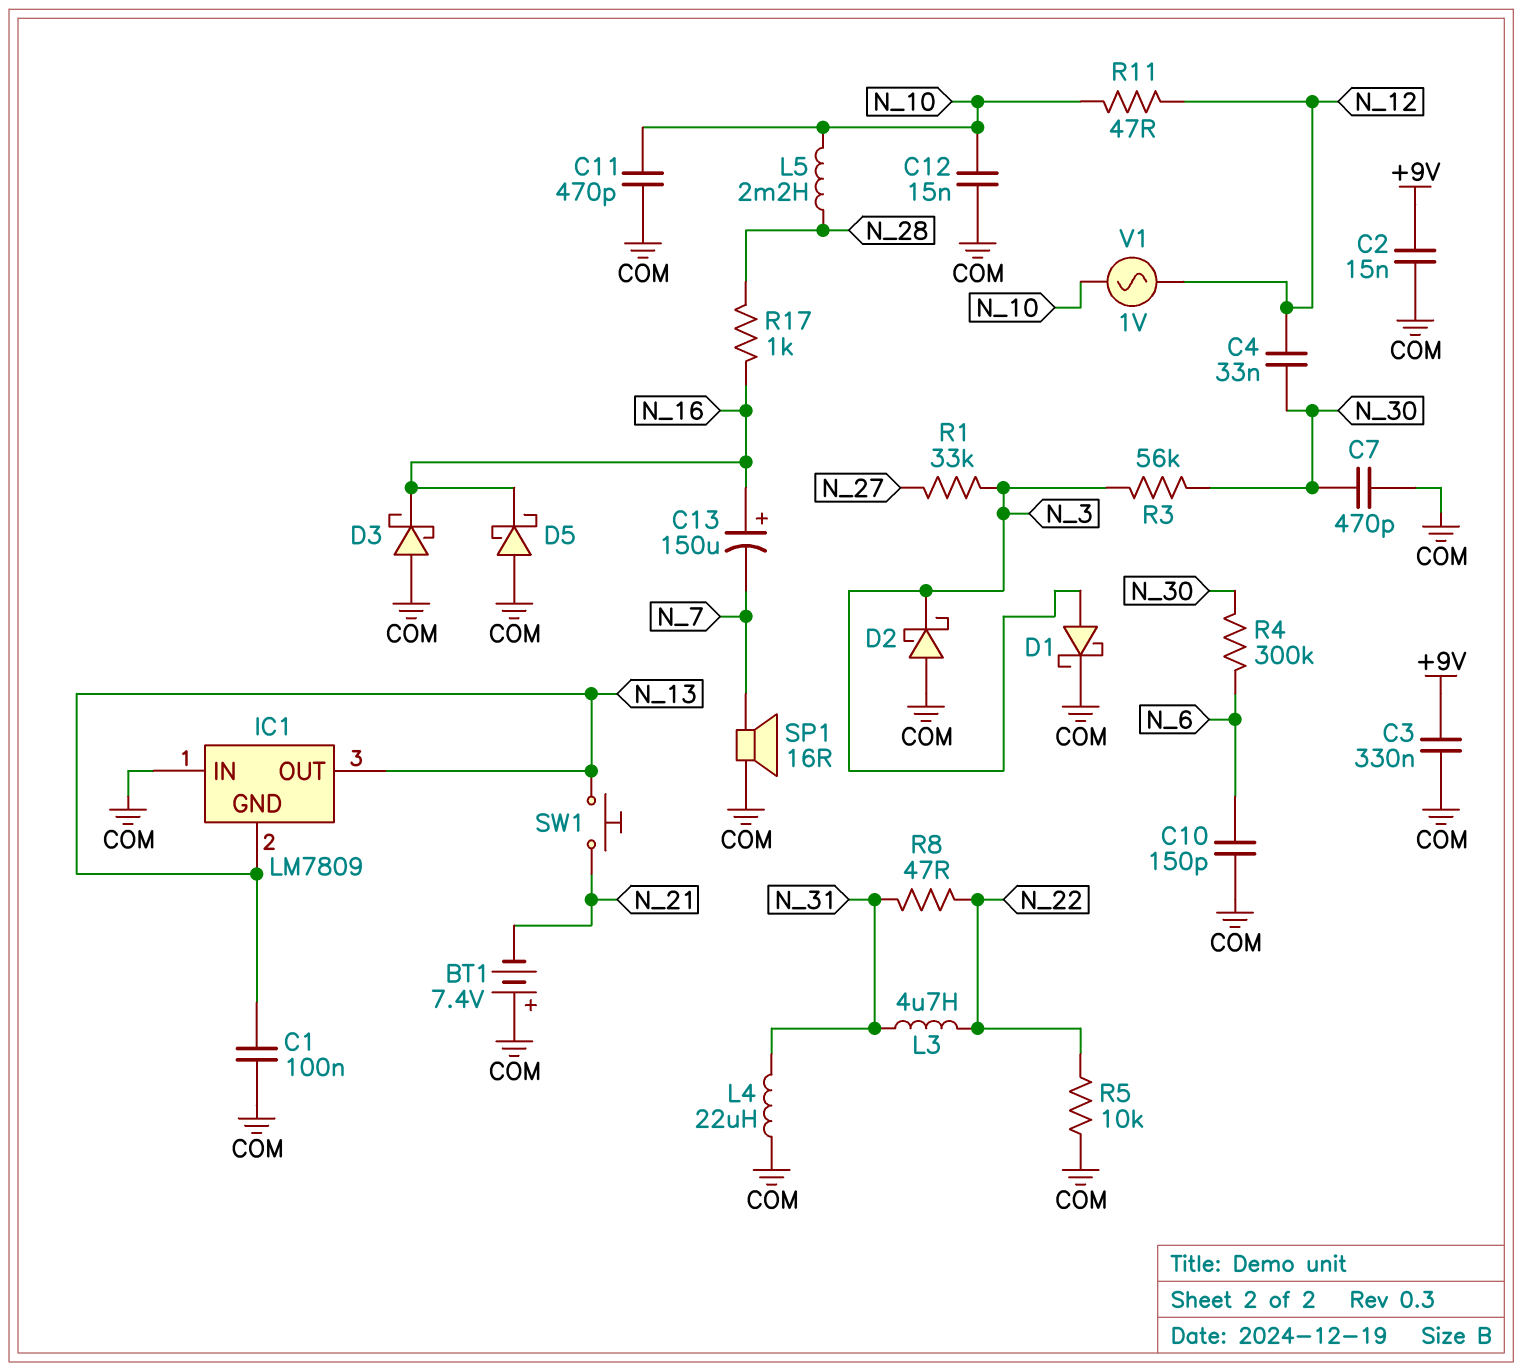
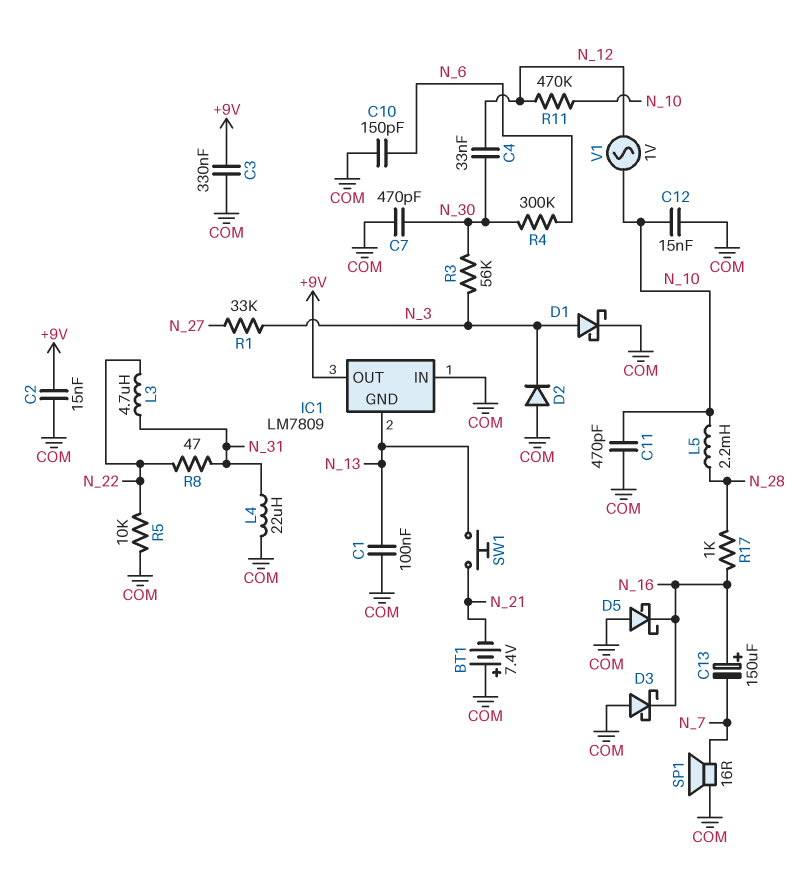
D2: schottky (A COM, K N_3) -> diode (A COM, K N_3)
IC1 pin OUT: N_13 -> +9V
R11: 47 (N_10, N_12) -> 470k (N_10, N_12)

